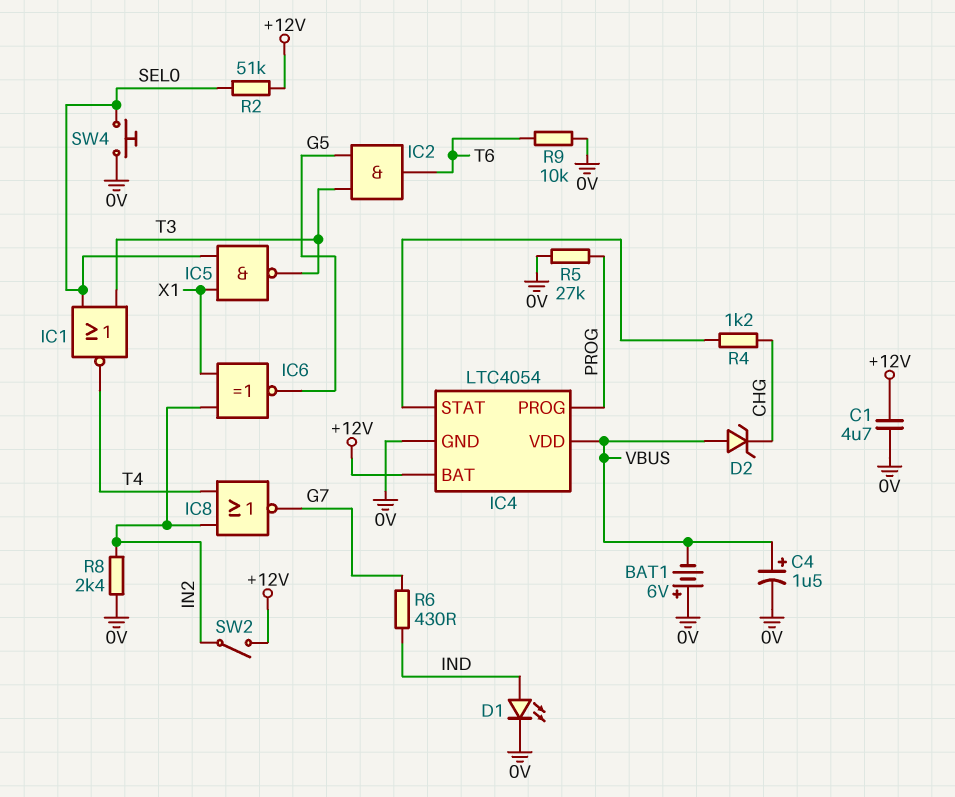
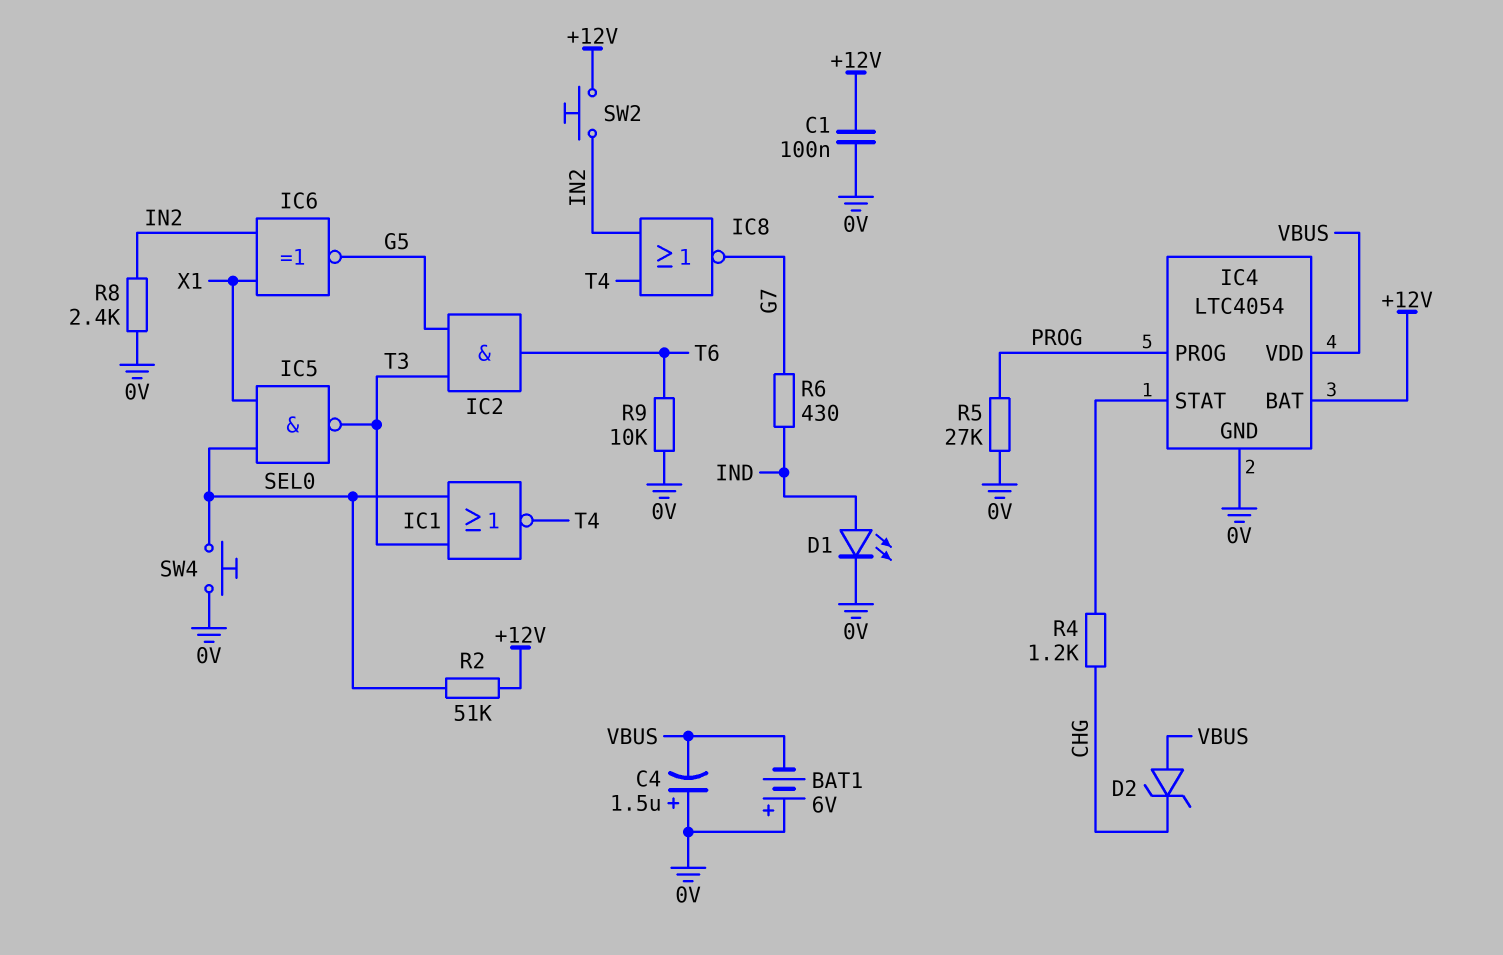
C1: 4.7uF (+12V, 0V) -> 100nF (+12V, 0V)
C4: 1.5uF (plus VBUS, minus 0V) -> 1.5uF (plus 0V, minus VBUS)
SW2: switch (+12V, IN2) -> button (+12V, IN2)

